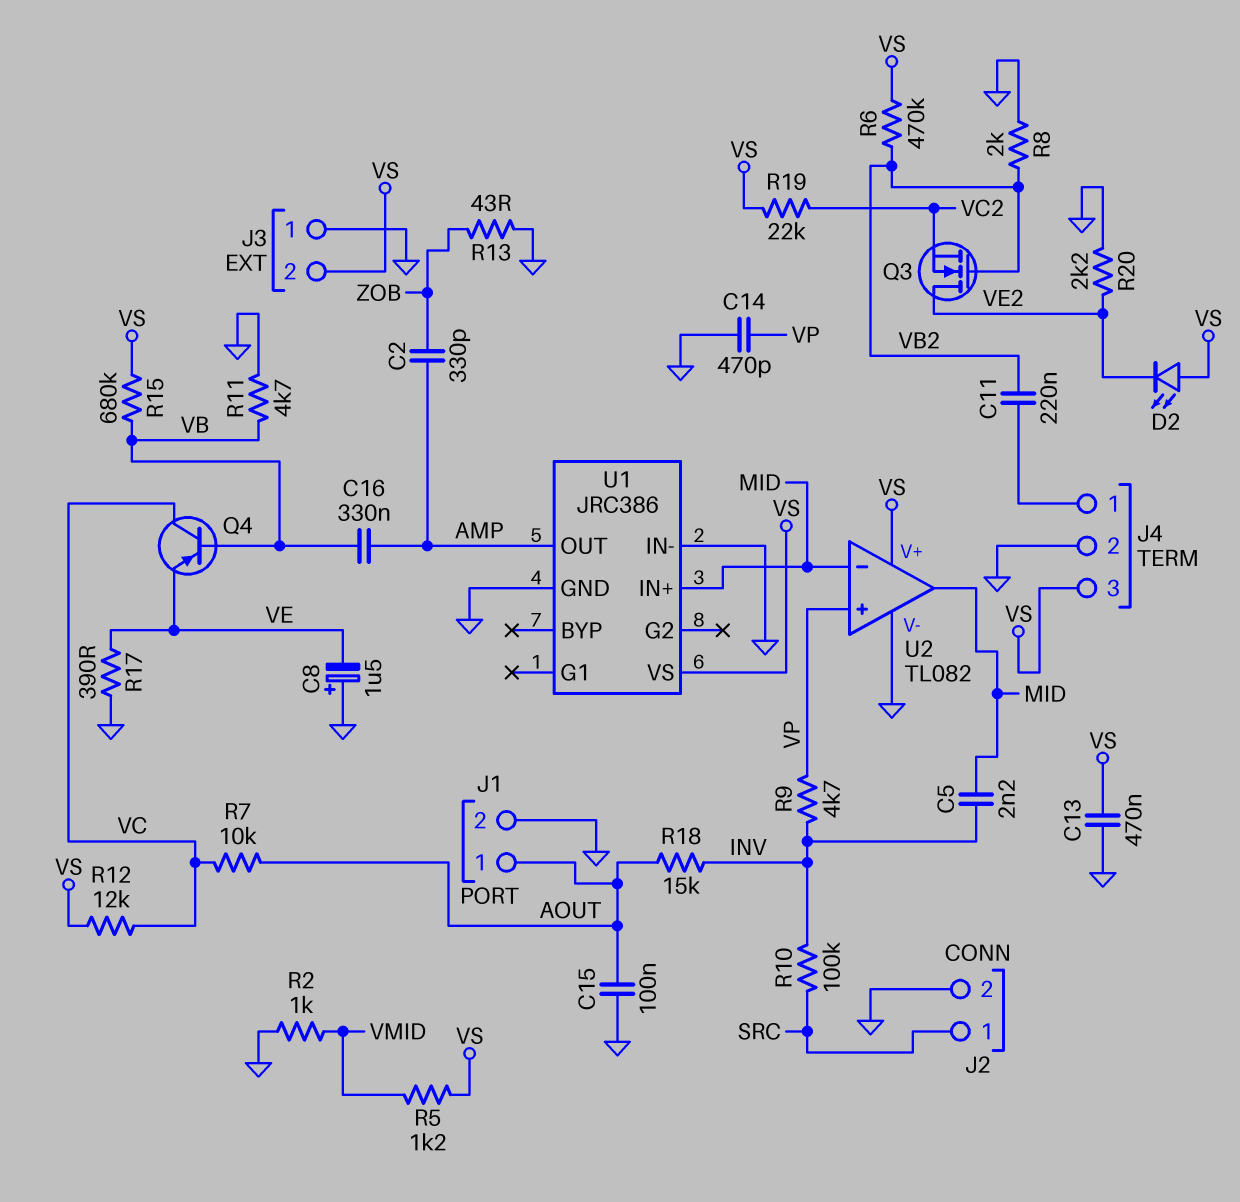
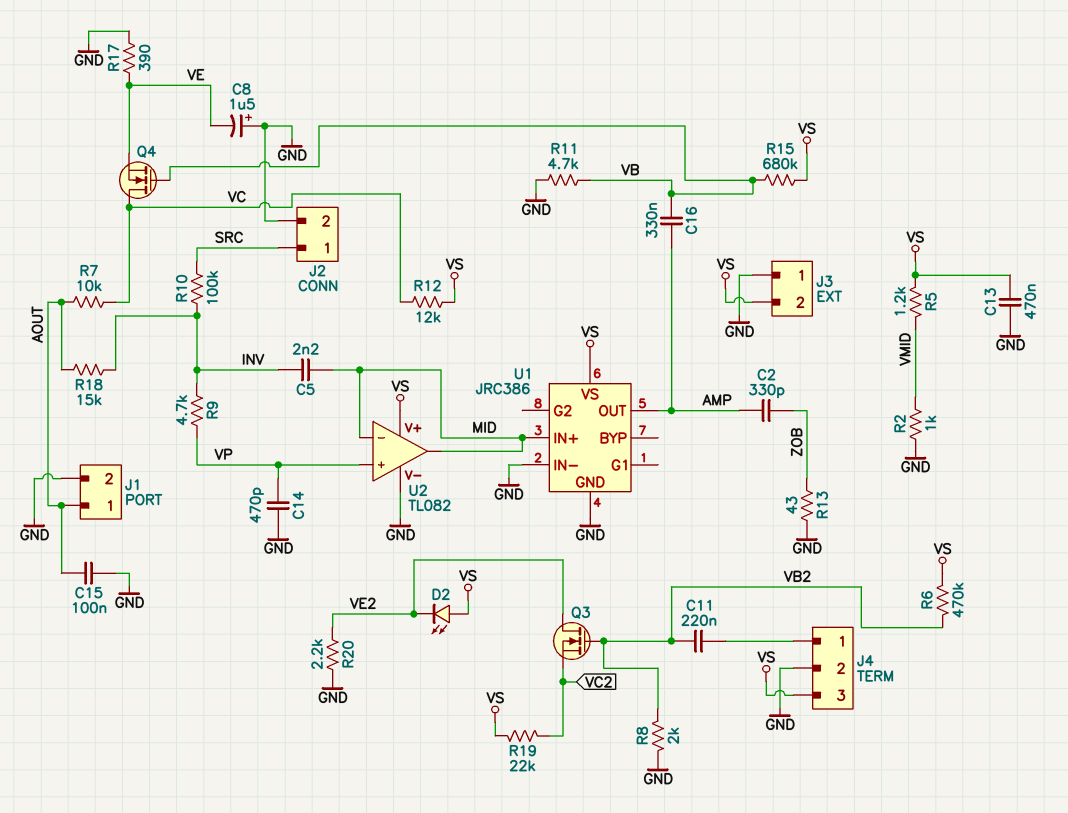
Q4: PNP (B VB, C VC, E VE) -> NMOS (G VB, D VC, S VE)

